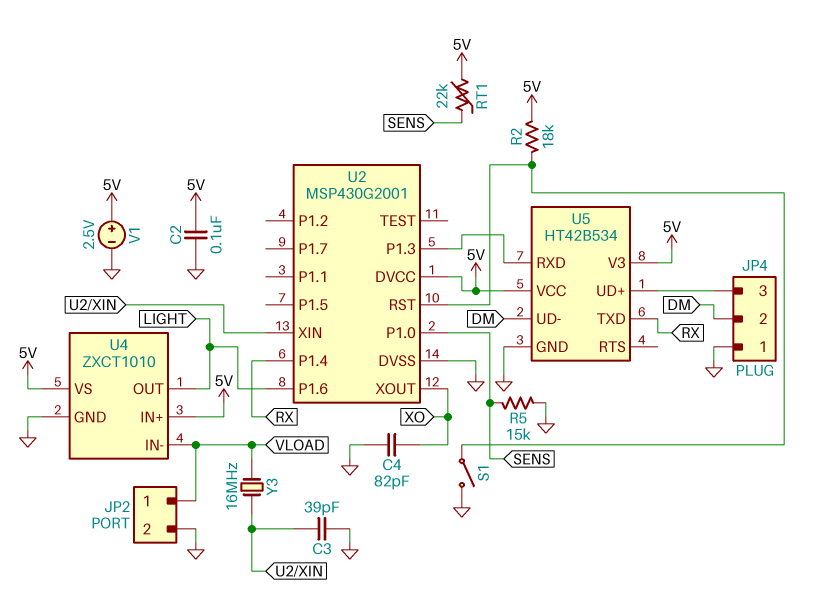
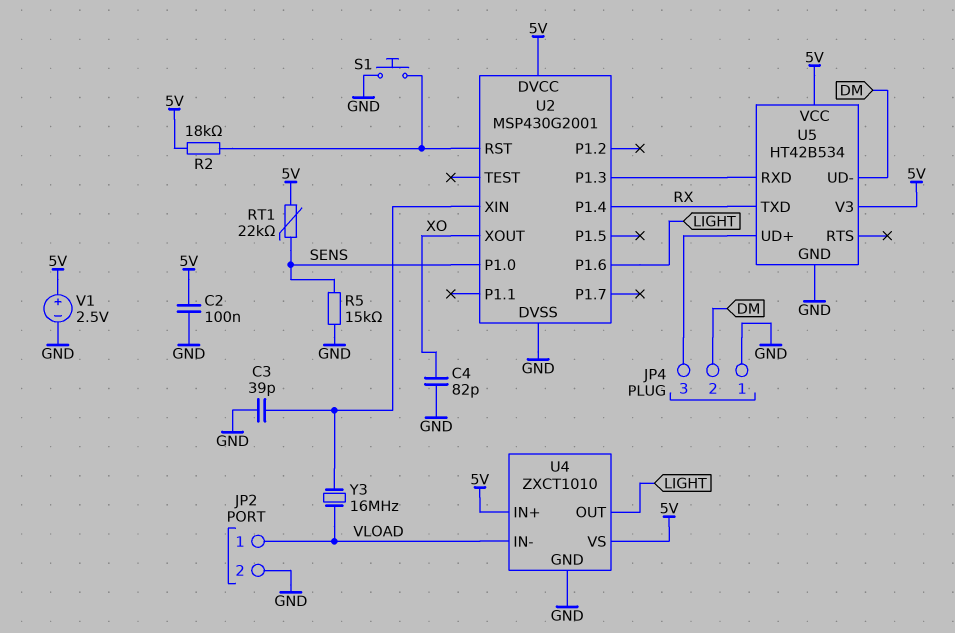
S1: switch (GND, U2/RST) -> button (GND, U2/RST)

